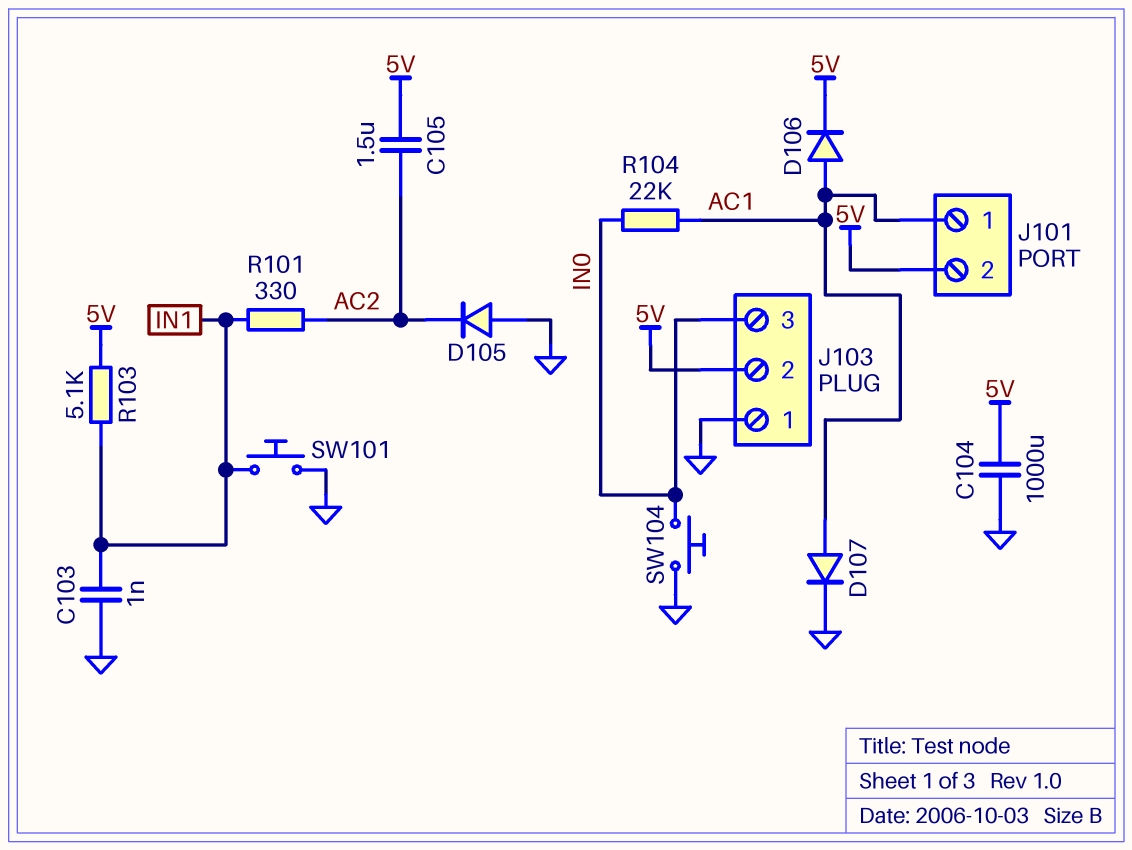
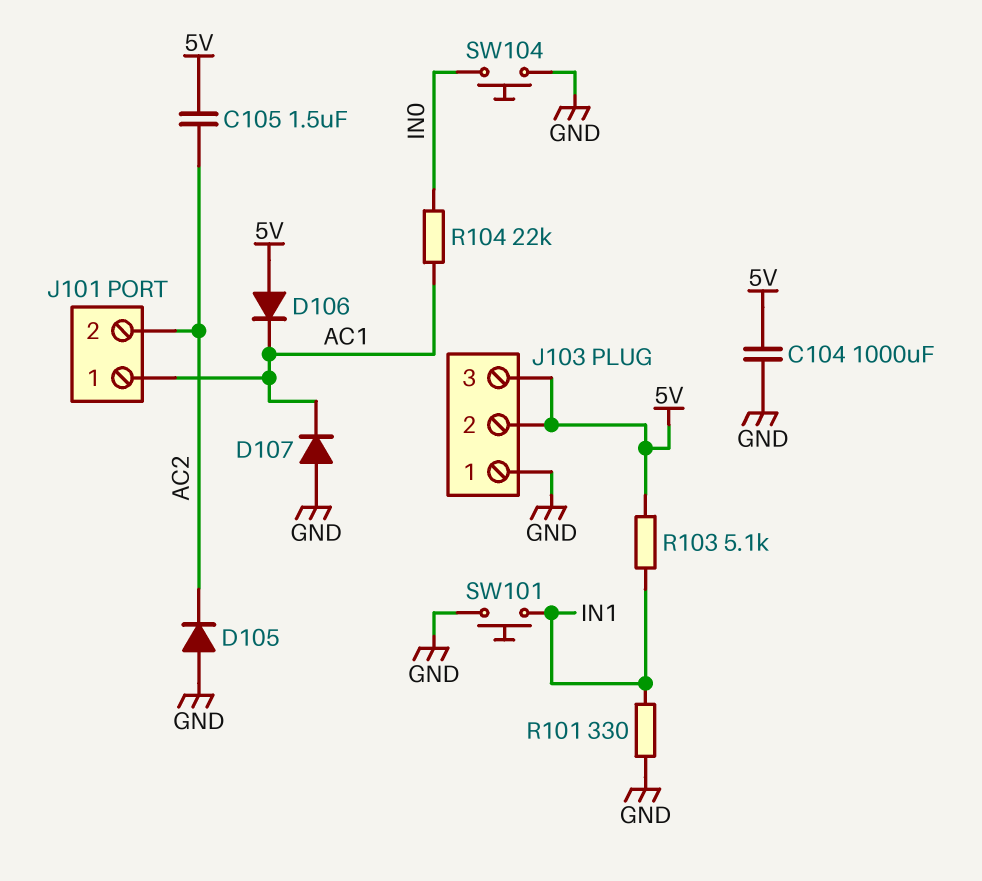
C103: 1nF (GND, IN1) -> none
D106: diode (A AC1, K 5V) -> diode (A 5V, K AC1)
D107: diode (A AC1, K GND) -> diode (A GND, K AC1)
J101 pin 2: 5V -> AC2
J103 pin 3: IN0 -> 5V
R101: 330 (AC2, IN1) -> 330 (GND, IN1)

